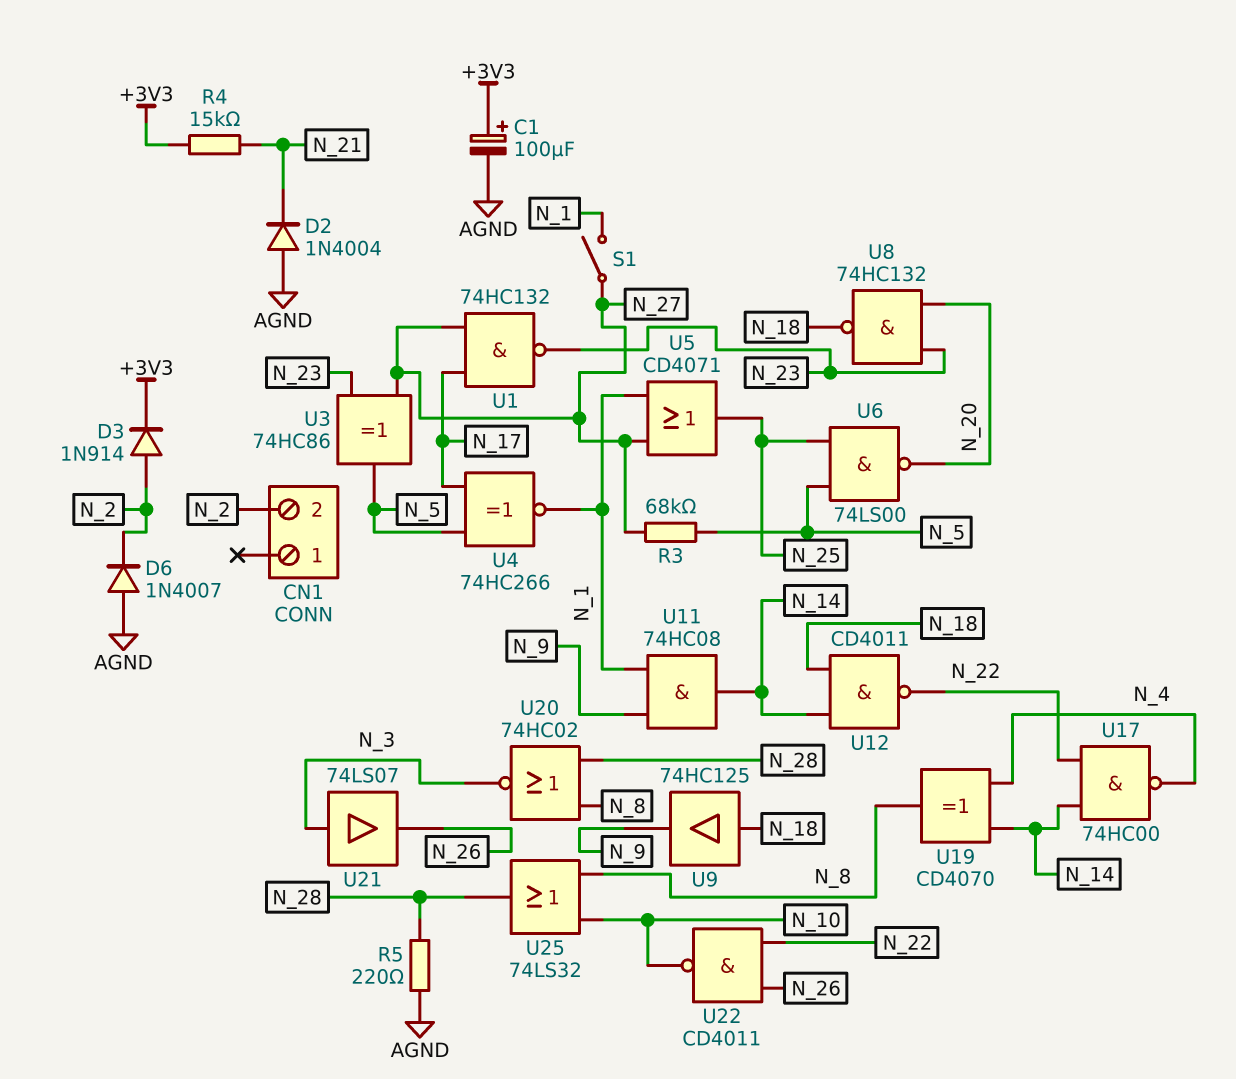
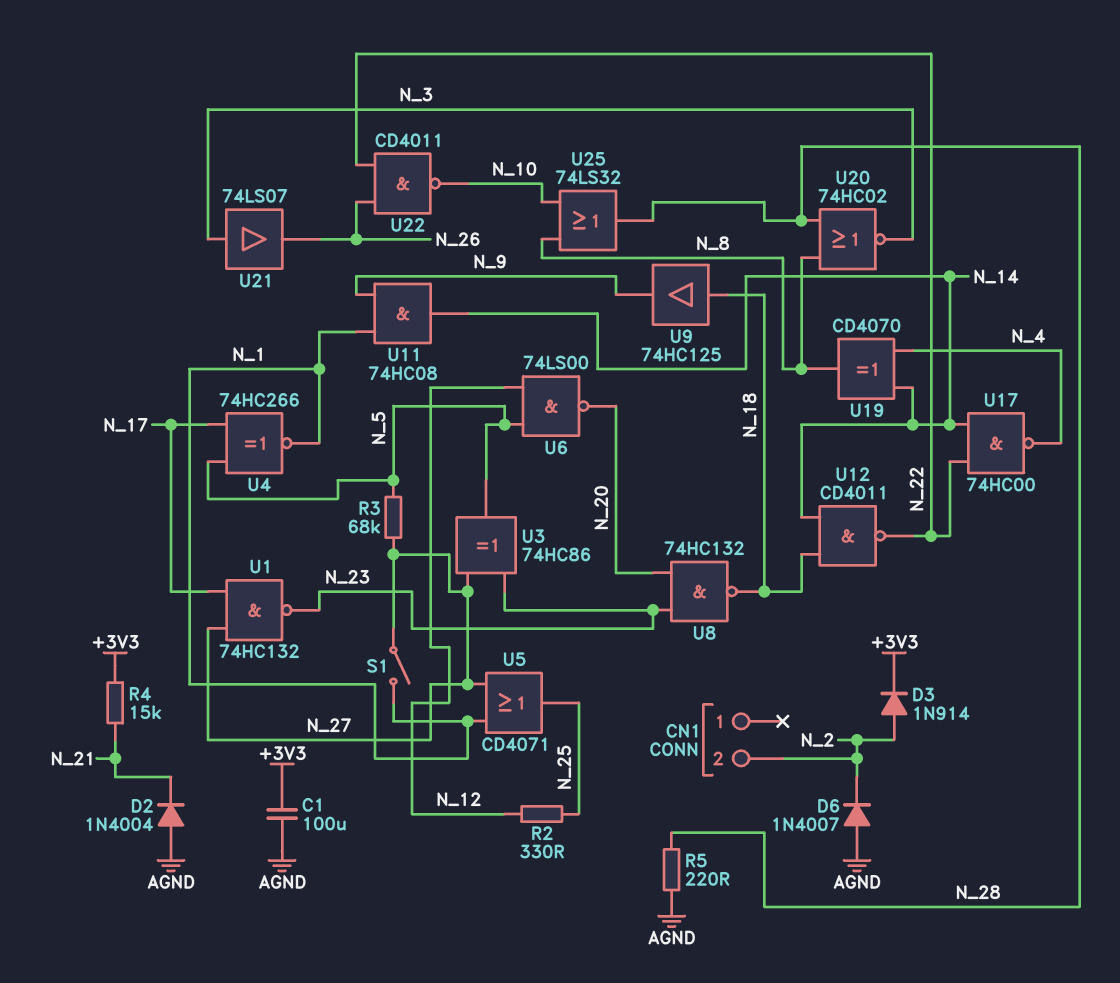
C1: 100uF (plus +3V3, minus AGND) -> 100uF (+3V3, AGND)
R2: none -> 330 (N_12, N_25)
U6: NAND 74LS00 (in N_5, in N_25, out N_20) -> NAND 74LS00 (in N_5, in N_12, out N_20)

